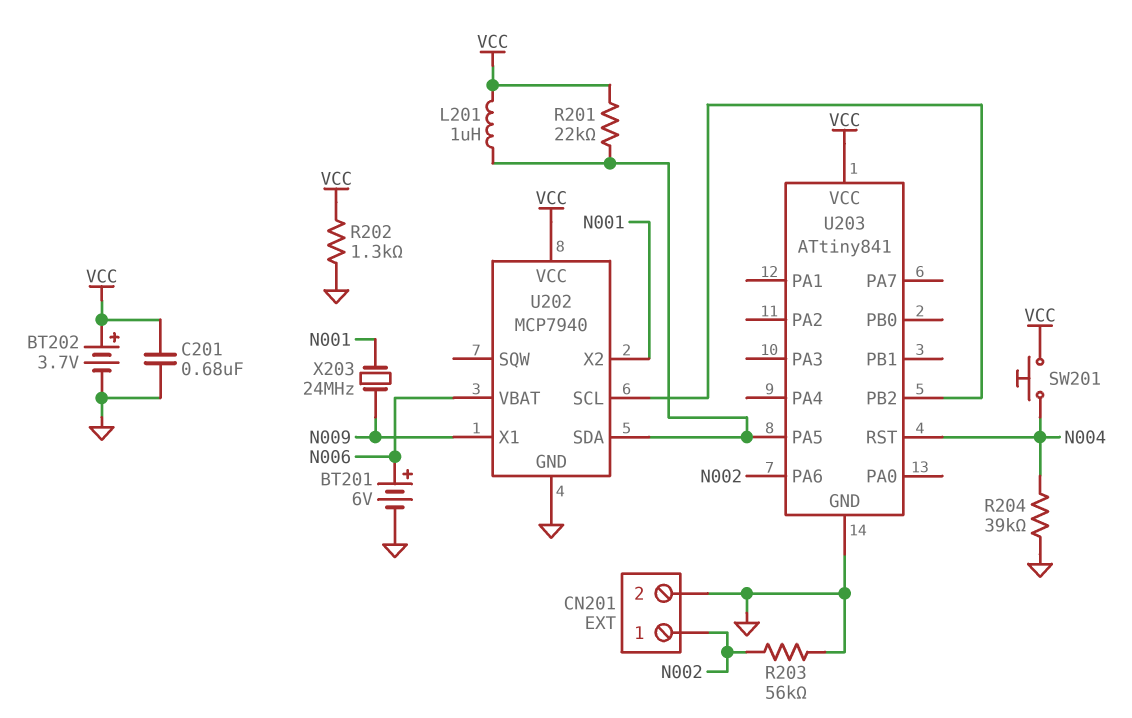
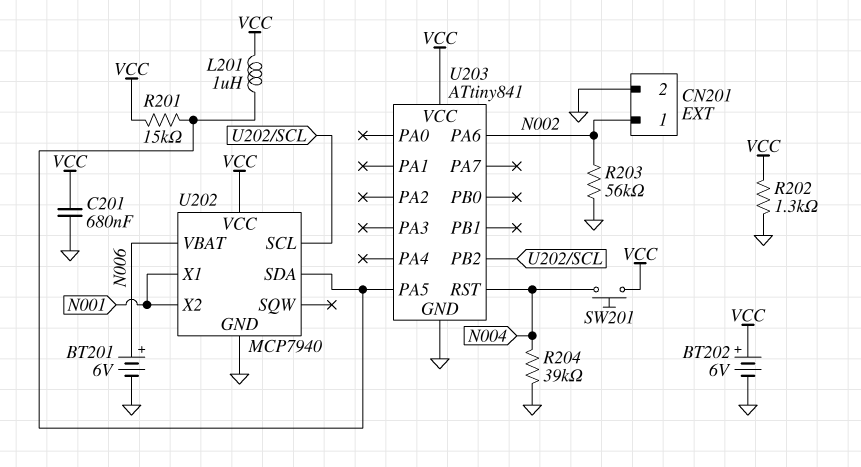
BT202: 3.7V (plus VCC, minus GND) -> 6V (plus VCC, minus GND)
R201: 22k (U202/SDA, VCC) -> 15k (U202/SDA, VCC)
U202 pin X1: N009 -> N001
X203: 24MHz (N001, N009) -> none

